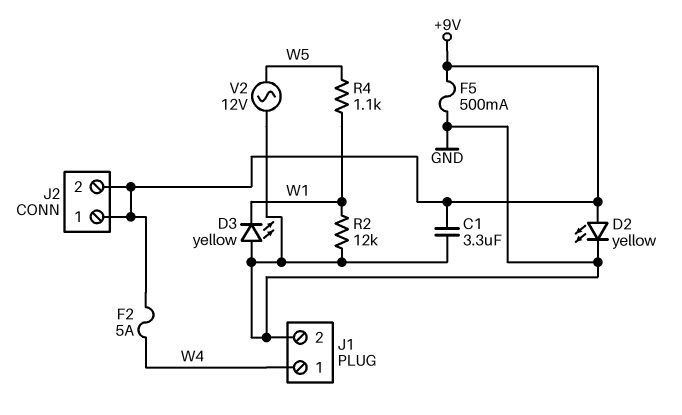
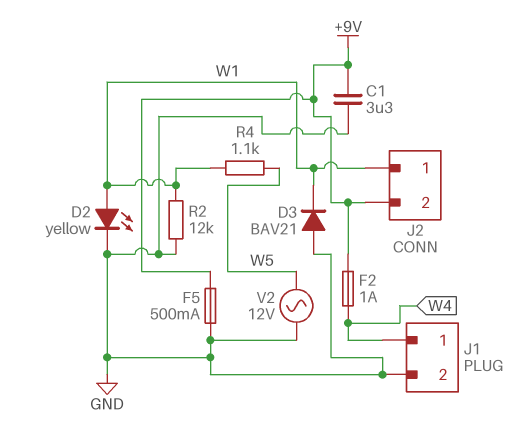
D2: LED yellow (A +9V, K GND) -> LED yellow (A W1, K GND)
D3: LED yellow (A GND, K W1) -> diode BAV21 (A GND, K W1)
F2: 5A (+9V, W4) -> 1A (+9V, W4)
J2 pin 1: +9V -> W1

